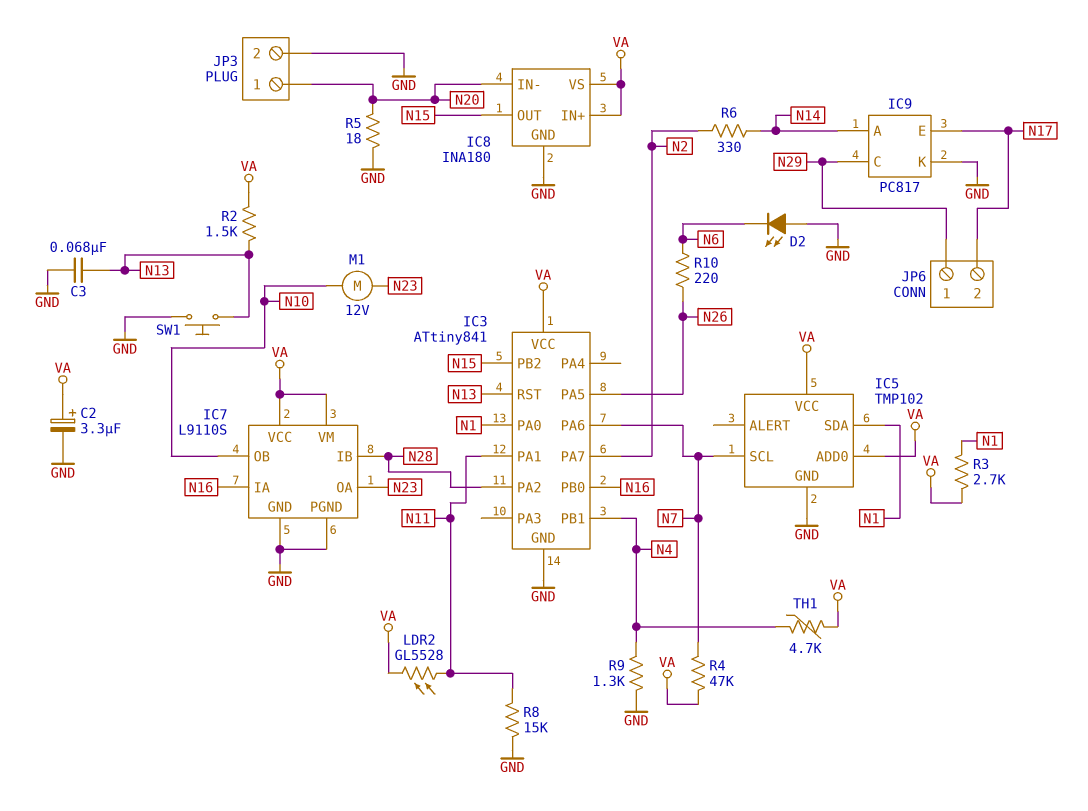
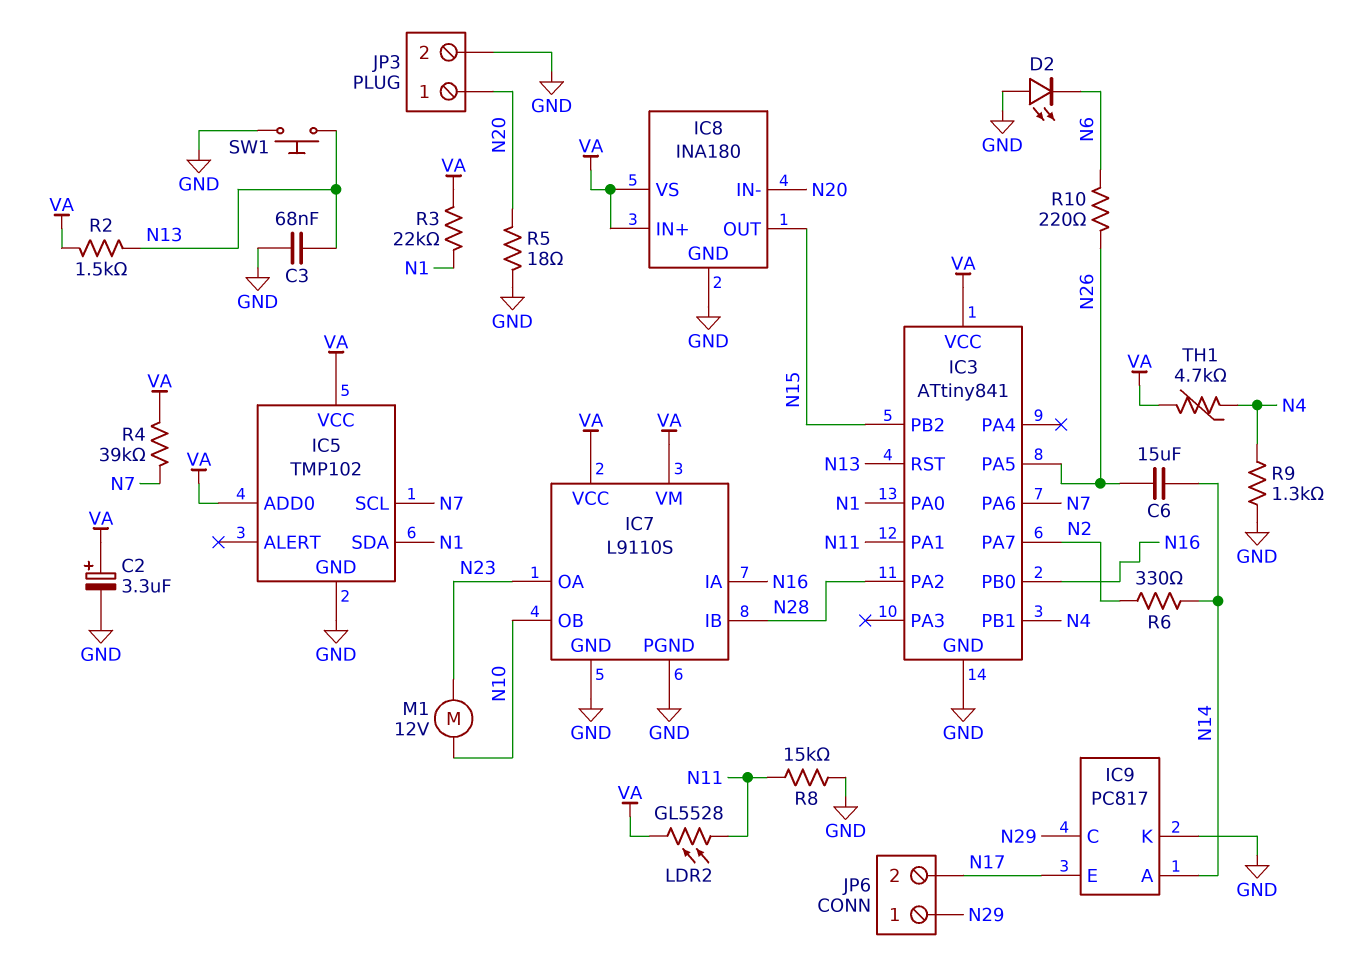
C6: none -> 15uF (N14, N26)
R3: 2.7k (N1, VA) -> 22k (N1, VA)
R4: 47k (N7, VA) -> 39k (N7, VA)

